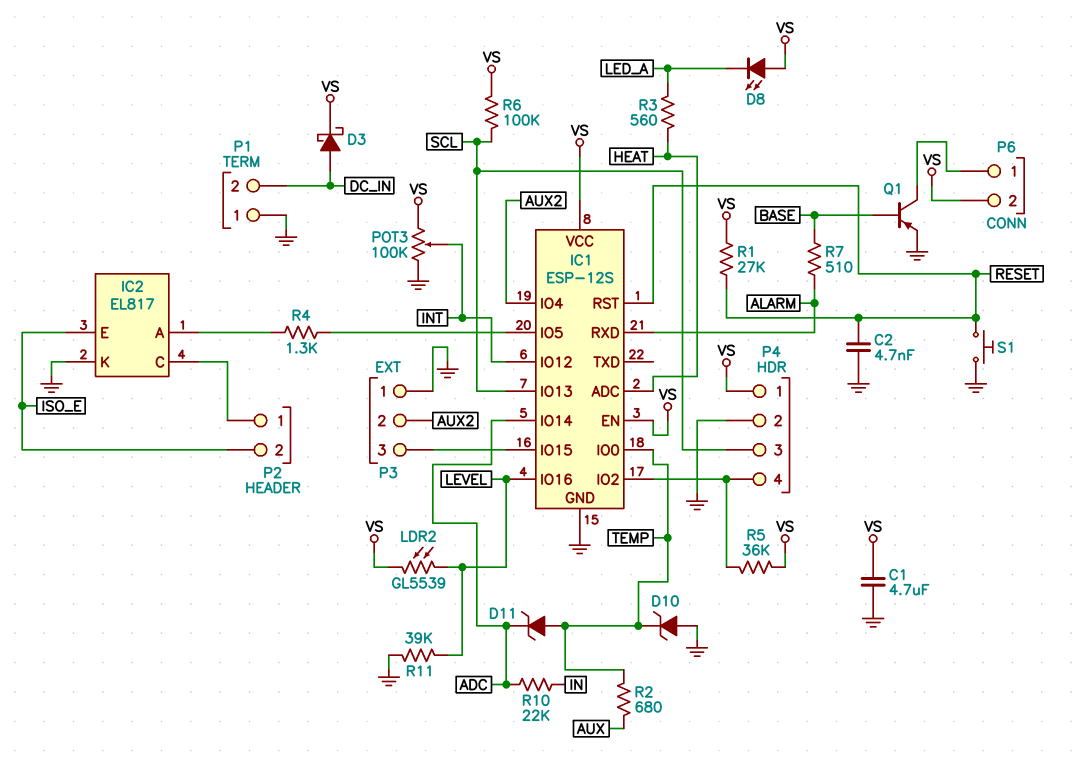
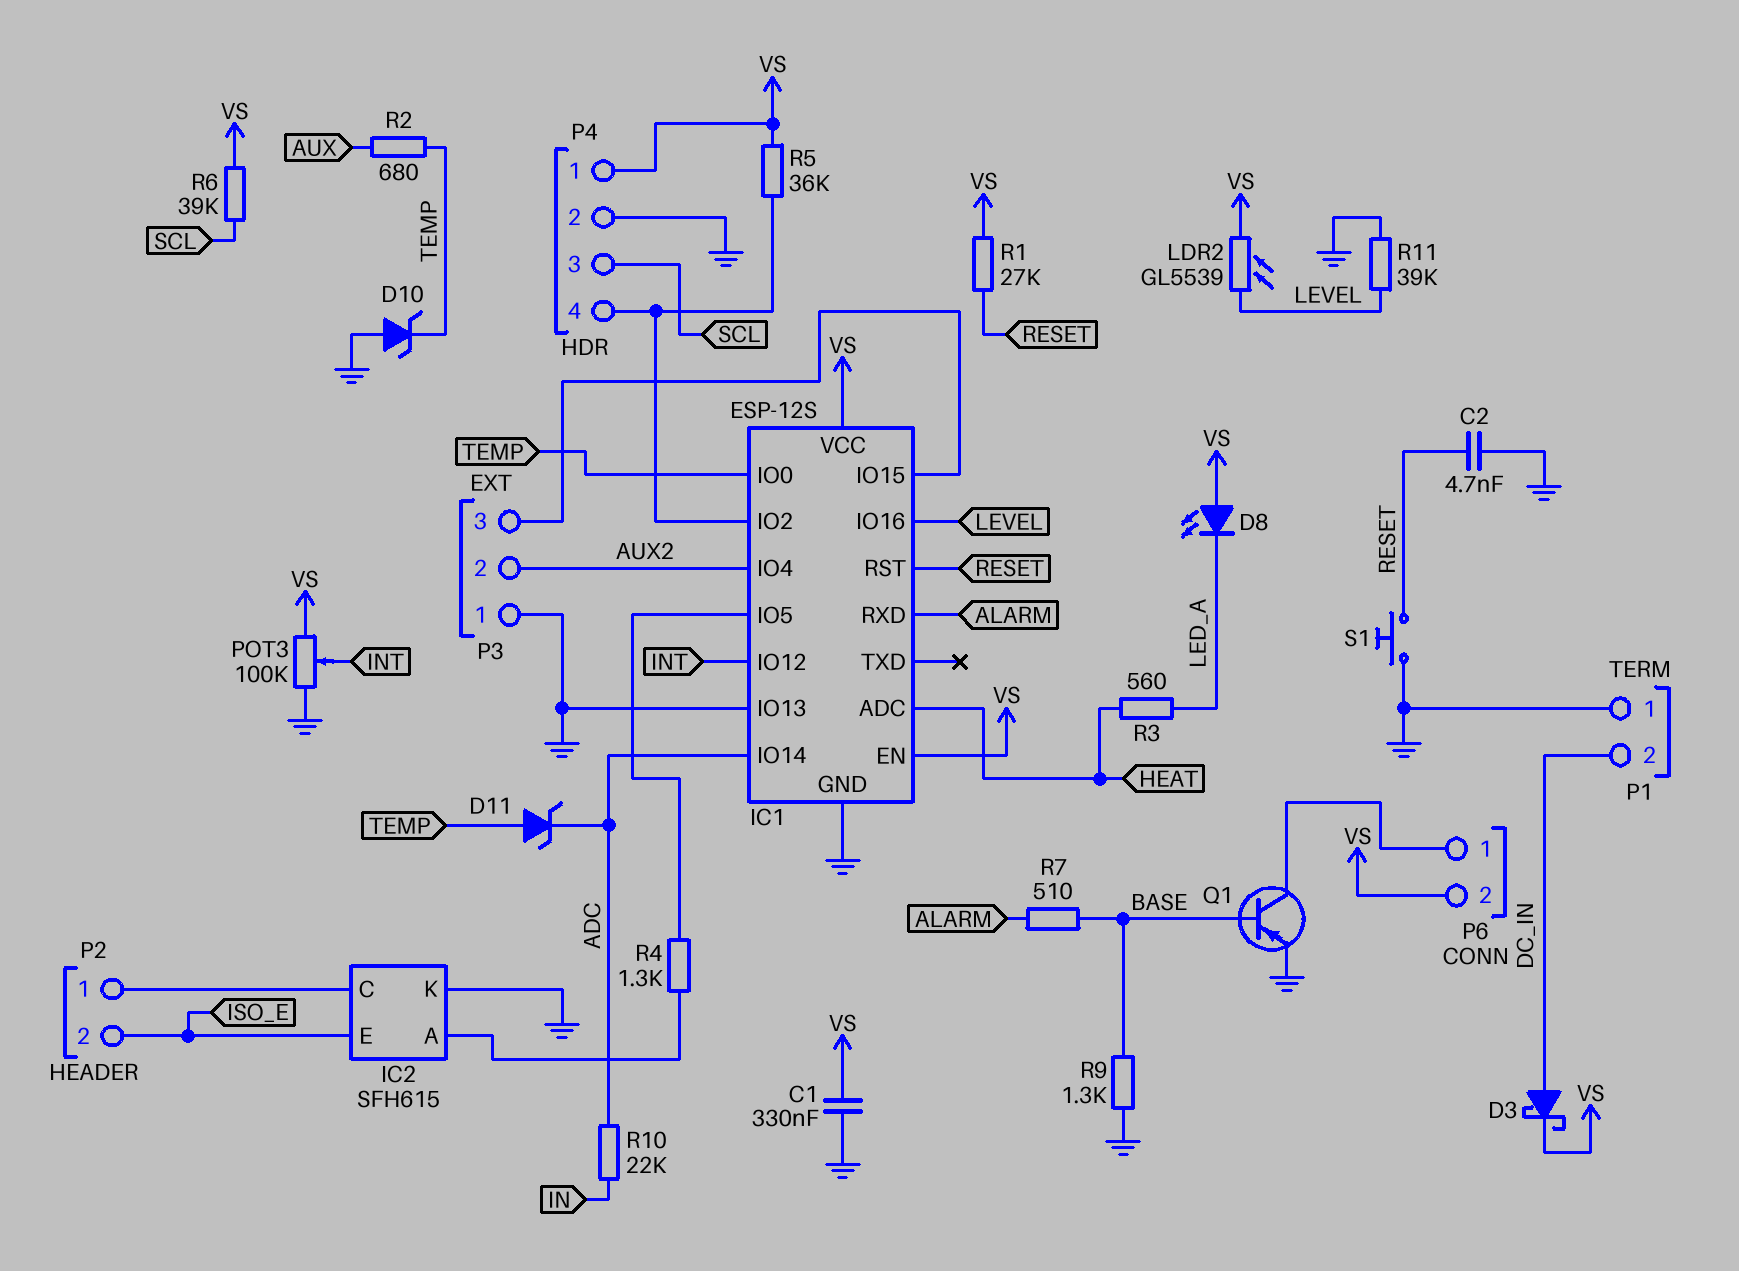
C1: 4.7uF (GND, VS) -> 330nF (GND, VS)
IC1 pin IO13: SCL -> GND
IC2: EL817 -> SFH615
R6: 100k (SCL, VS) -> 39k (SCL, VS)
R9: none -> 1.3k (BASE, GND)

